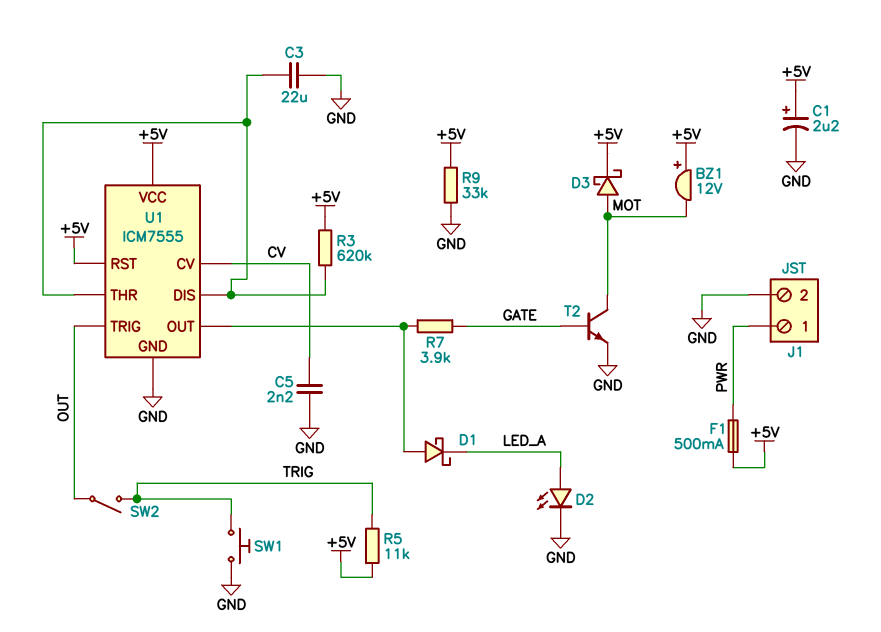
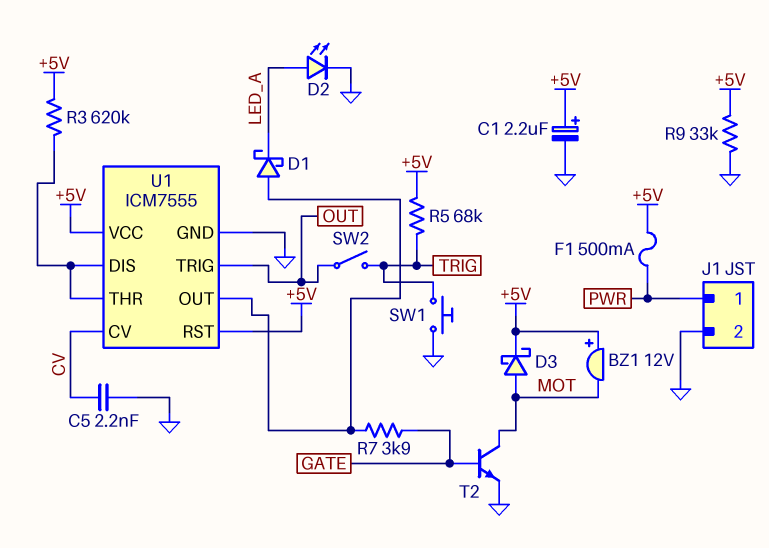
C3: 22uF (GND, U1/DIS) -> none
R5: 11k (+5V, TRIG) -> 68k (+5V, TRIG)

